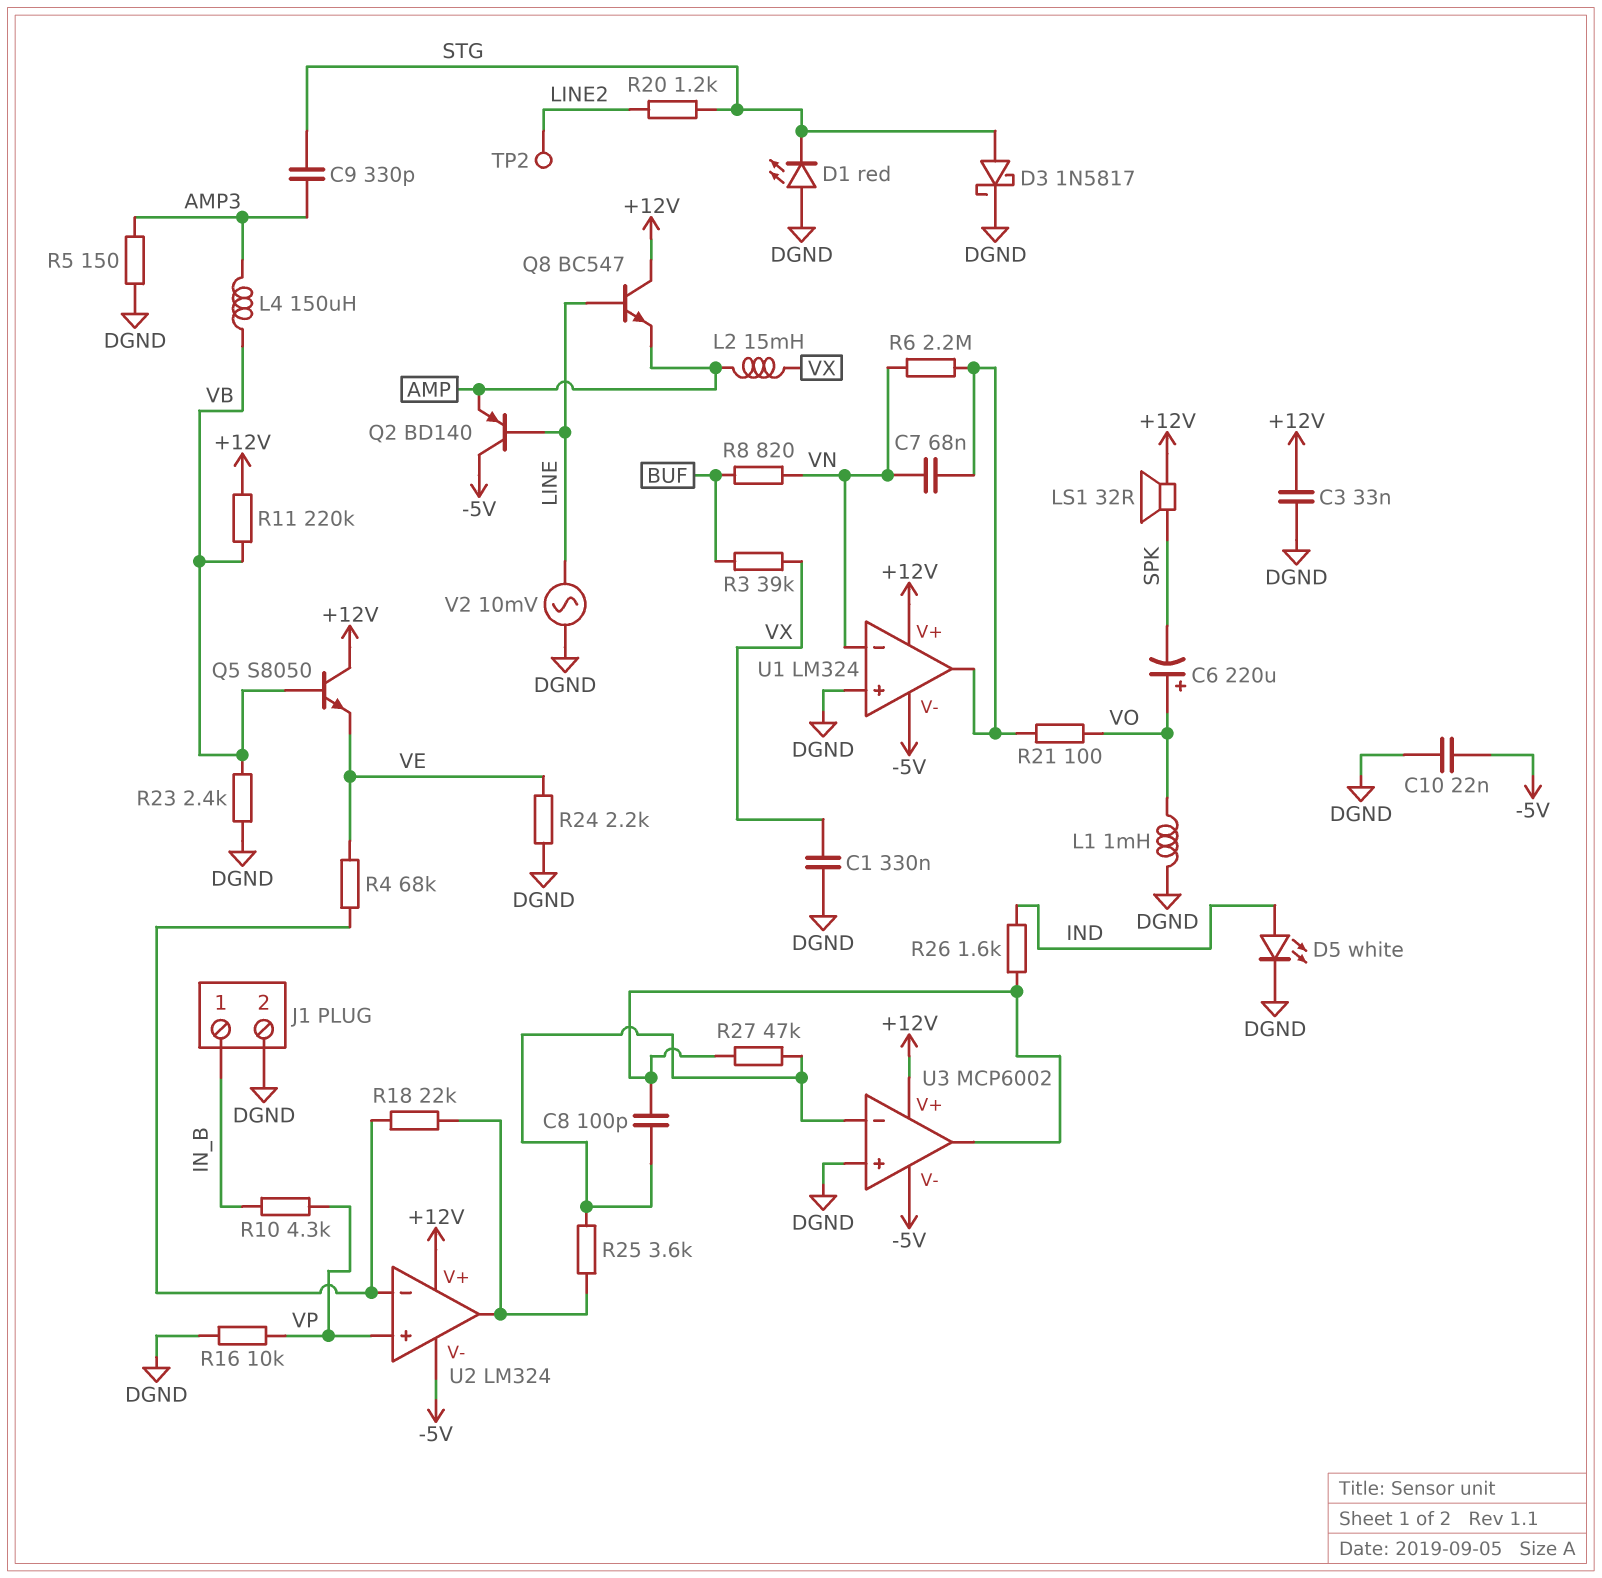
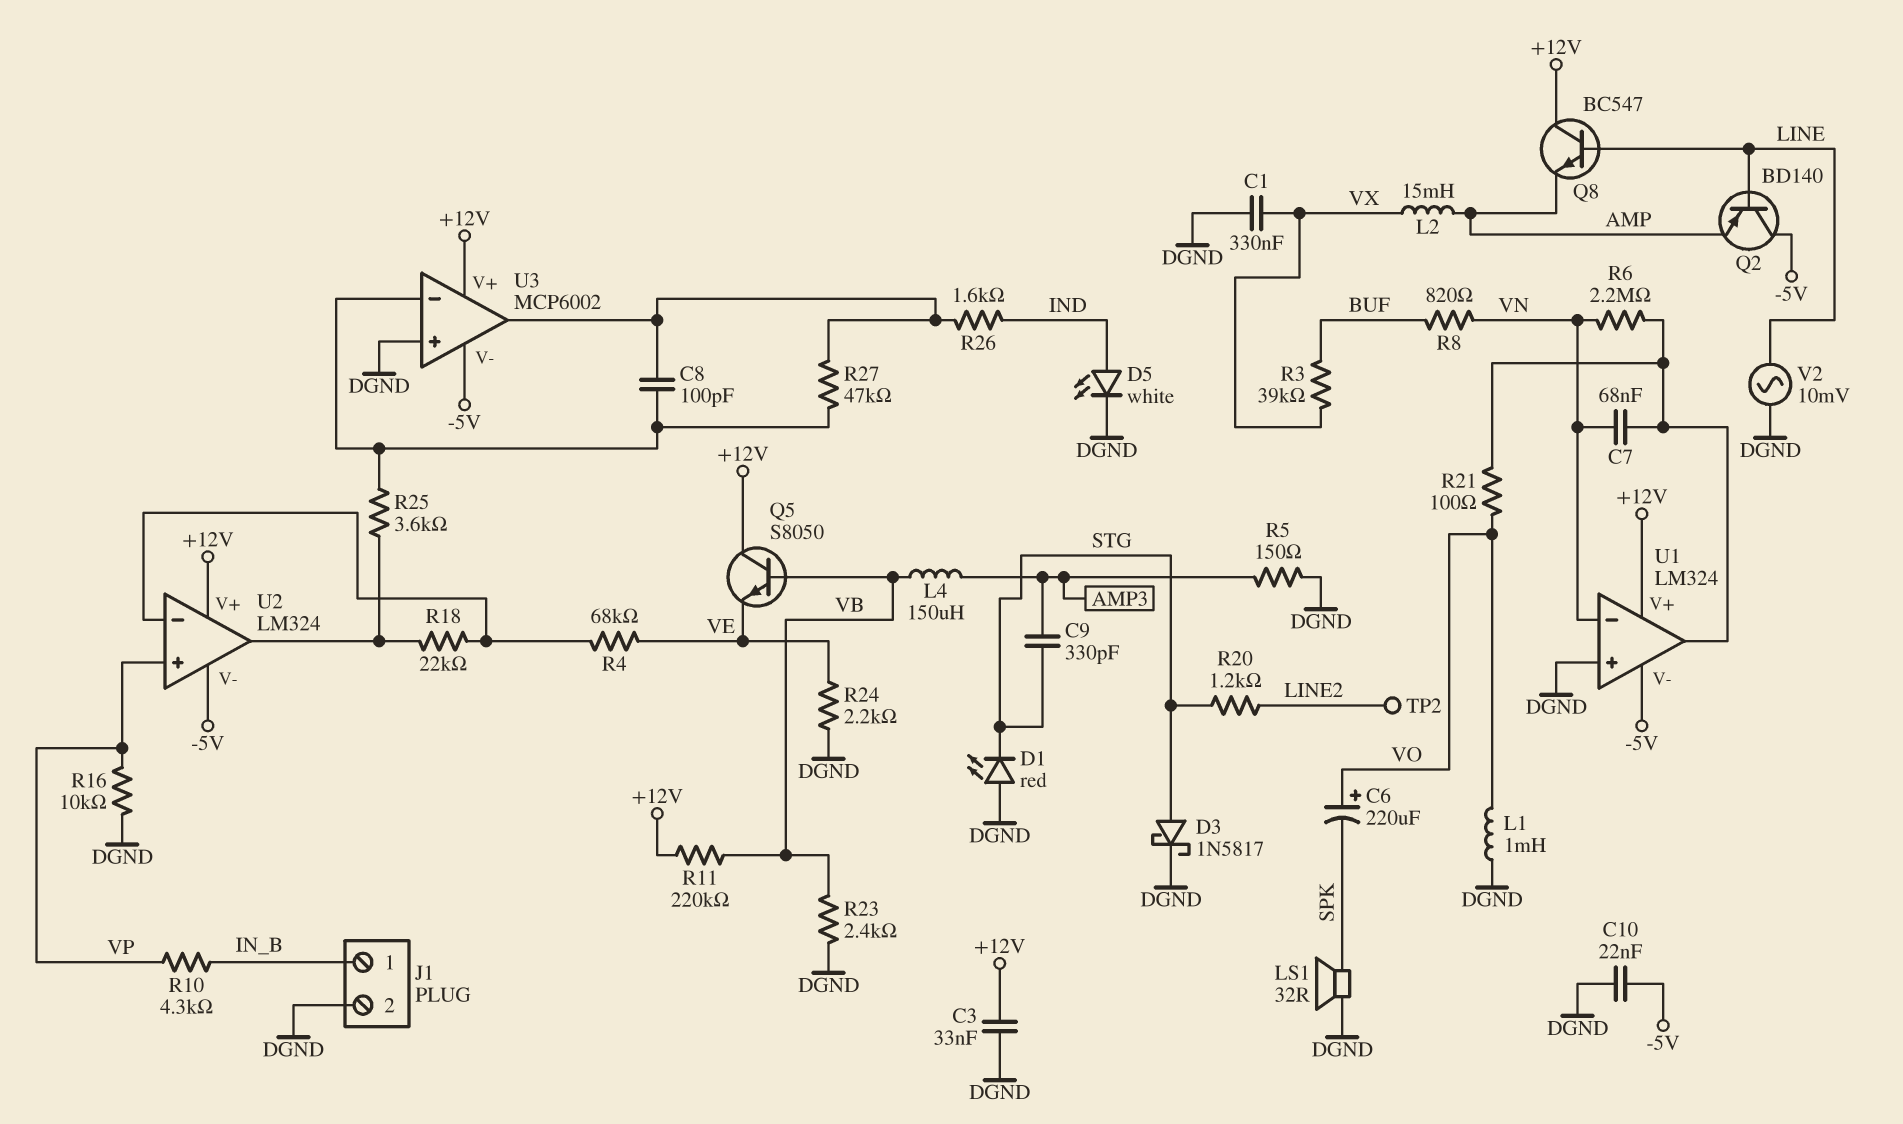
LS1: speaker 32R (+12V, SPK) -> speaker 32R (DGND, SPK)

